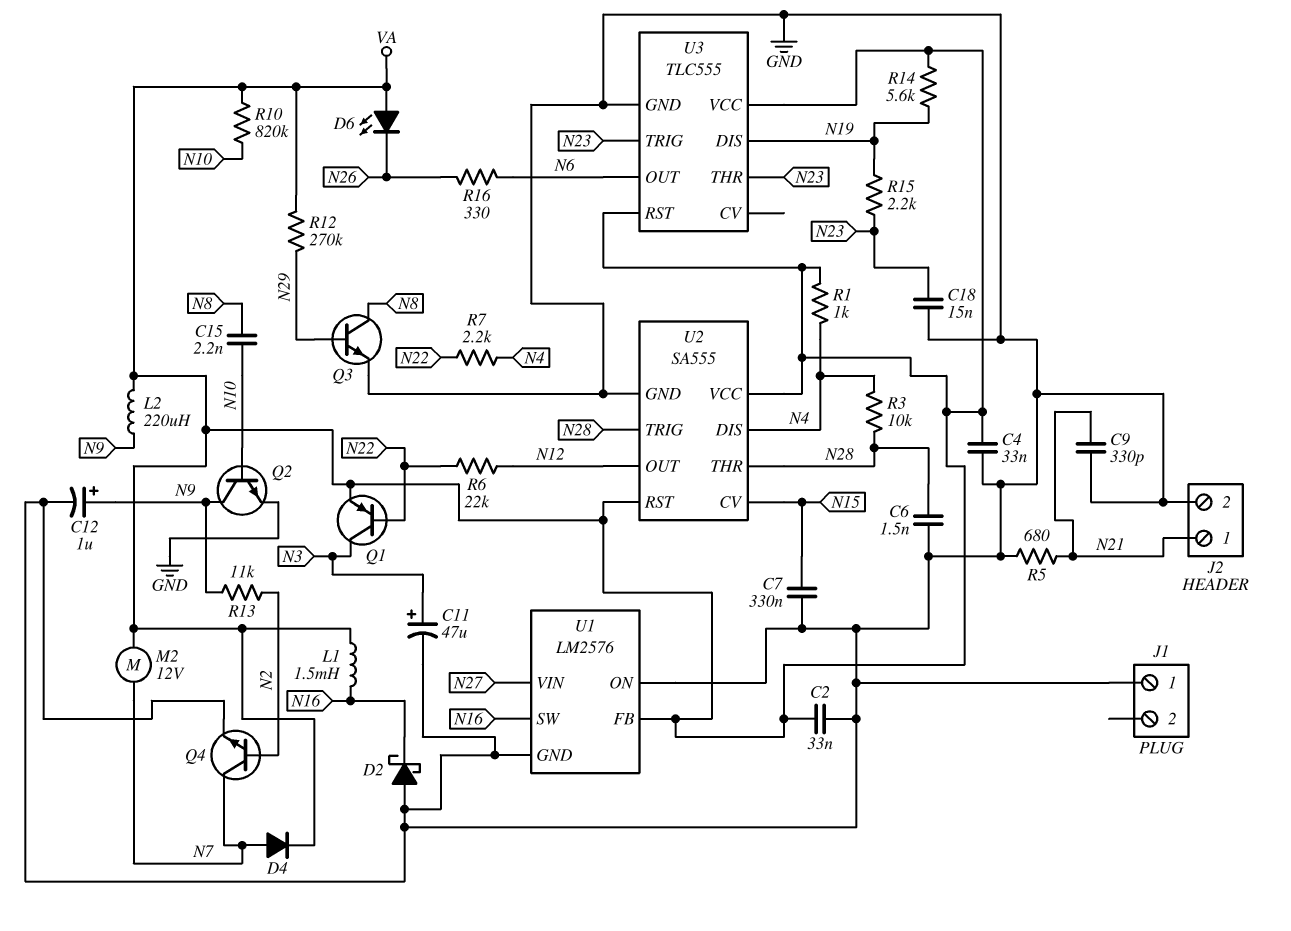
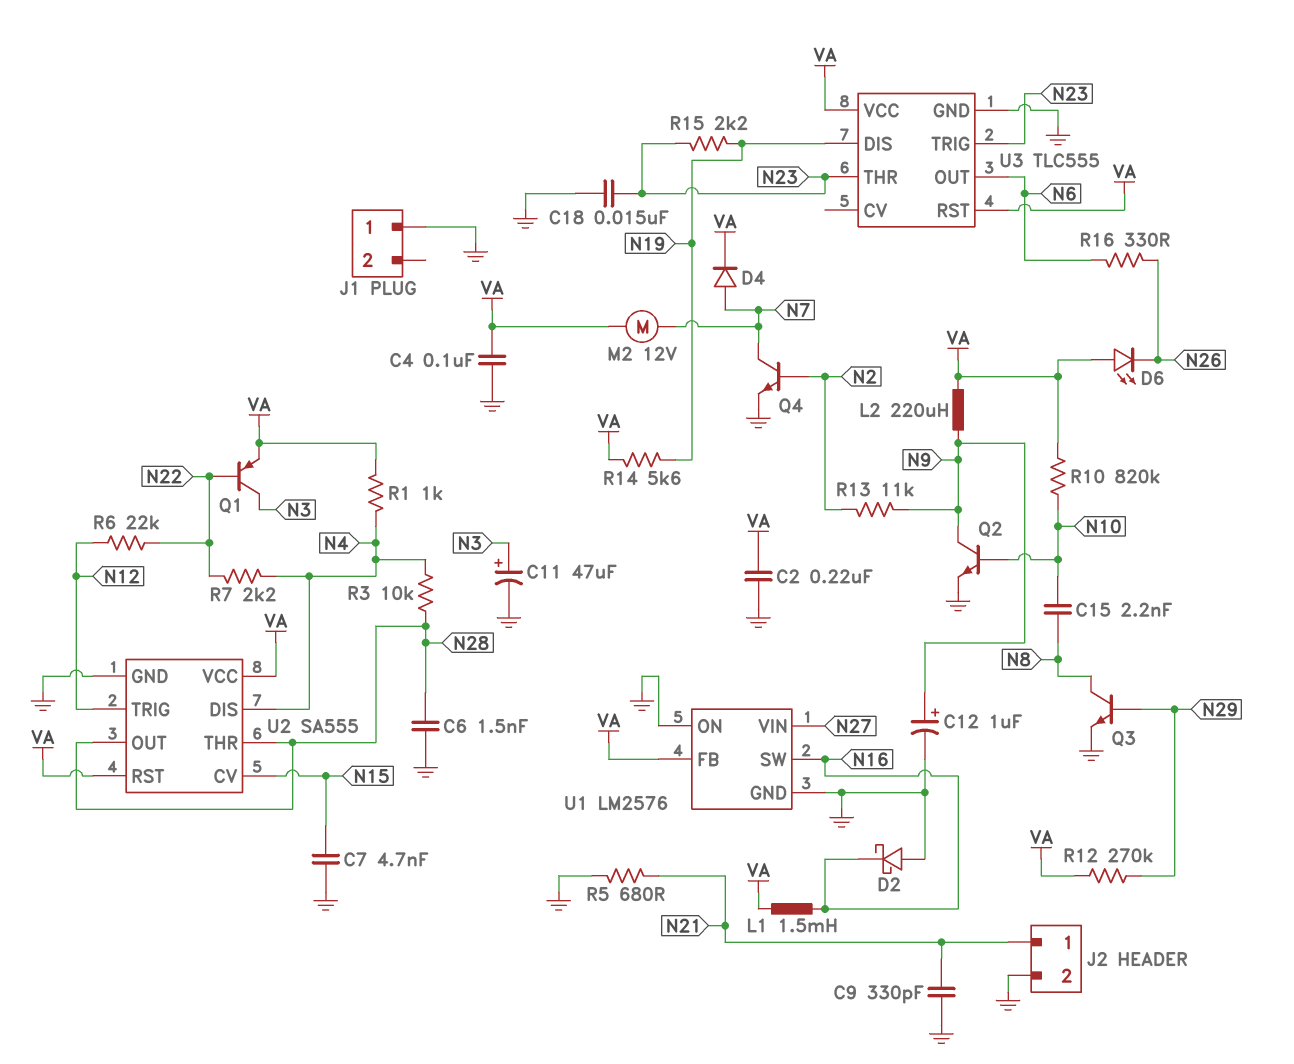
C2: 33nF (GND, VA) -> 220nF (GND, VA)
C4: 33nF (GND, VA) -> 100nF (GND, VA)
C7: 330nF (GND, N15) -> 4.7nF (GND, N15)
U2 pin OUT: N12 -> N28
U2 pin TRIG: N28 -> N12

